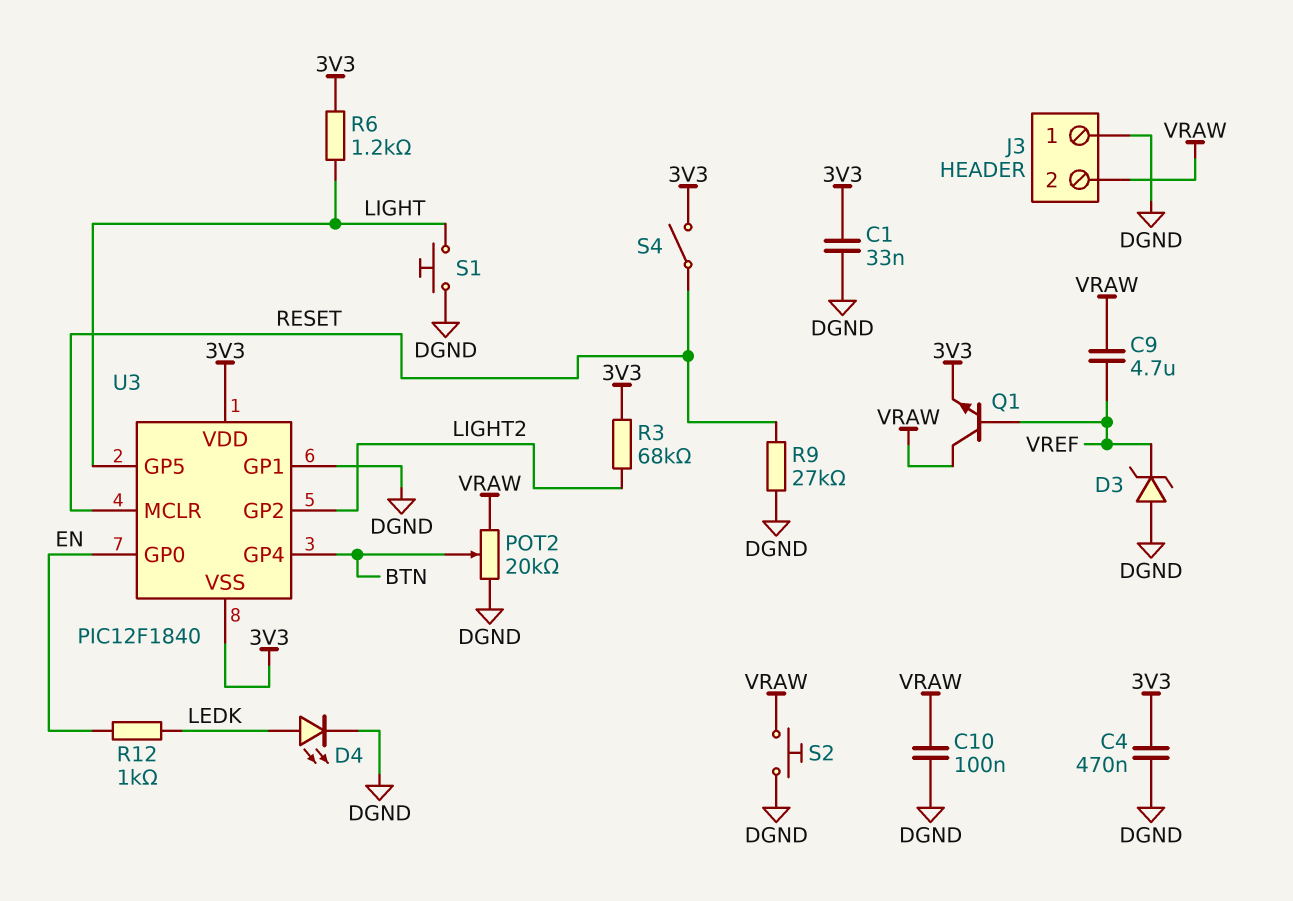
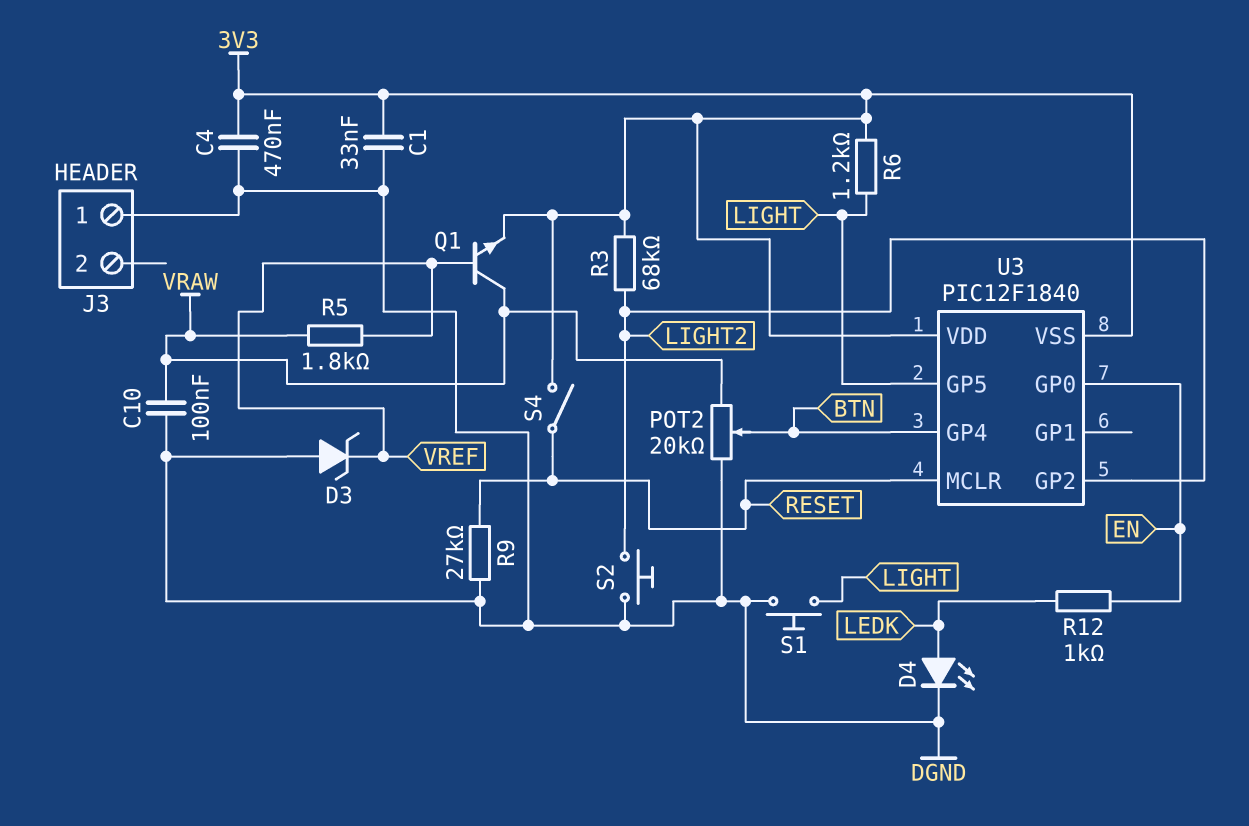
C9: 4.7uF (VRAW, VREF) -> none
J3 pin 2: VRAW -> none
R5: none -> 1.8k (VRAW, VREF)
S2: button (DGND, VRAW) -> button (DGND, LIGHT2)
U3 pin GP1: DGND -> none

